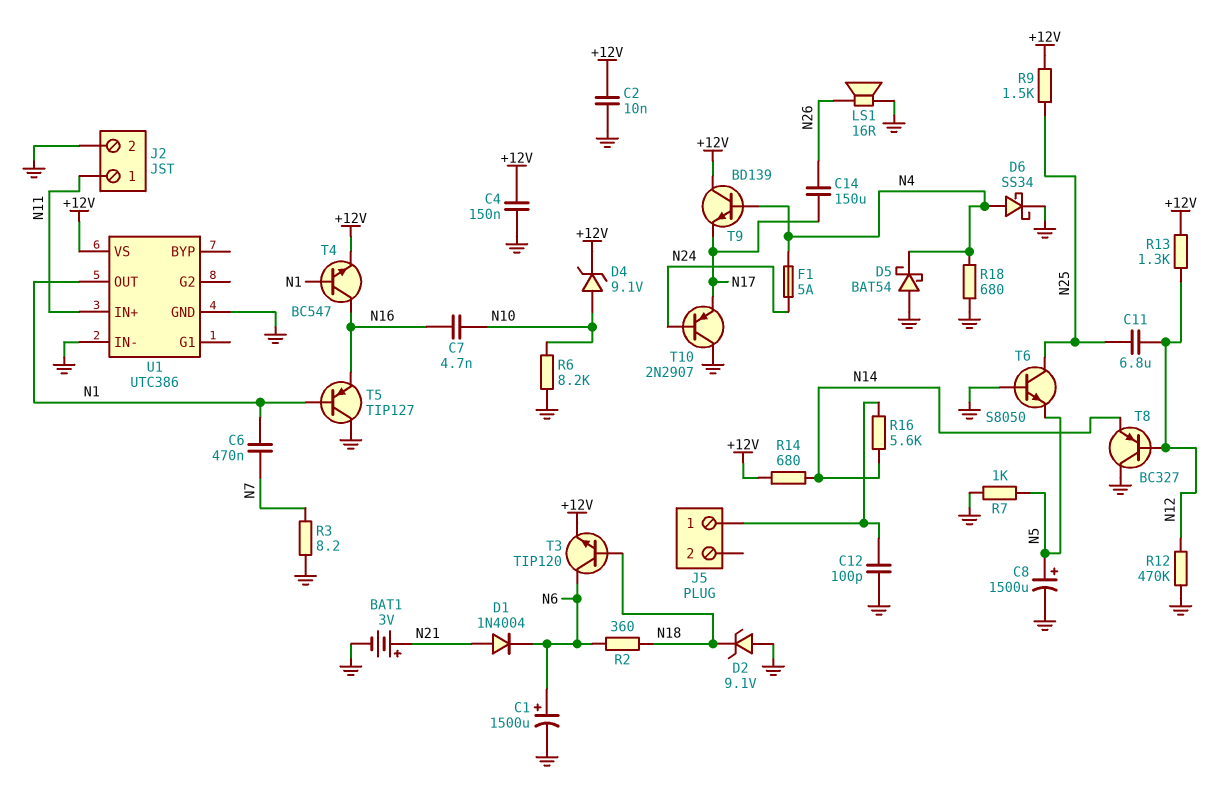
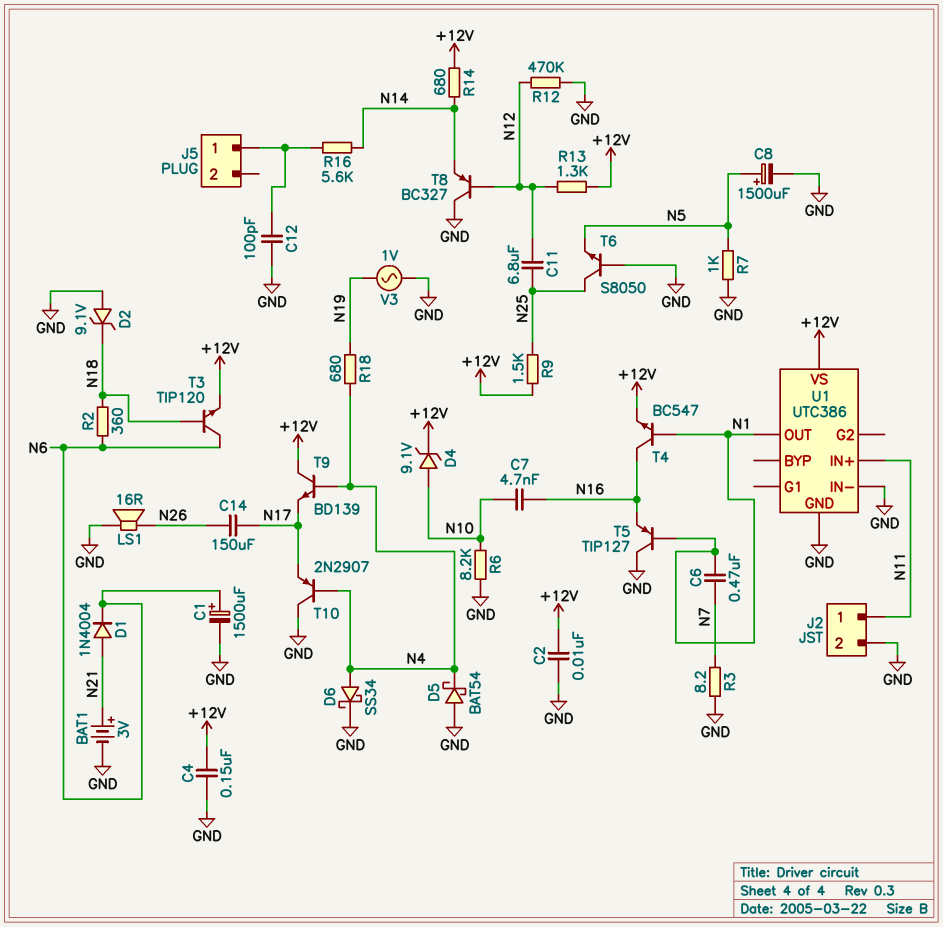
F1: 5A (N4, N24) -> none
R18: 680 (GND, N4) -> 680 (N4, N19)
T10: PNP 2N2907 (B N24, C GND, E N17) -> PNP 2N2907 (B N4, C GND, E N17)
V3: none -> AC 1V (GND, N19)

